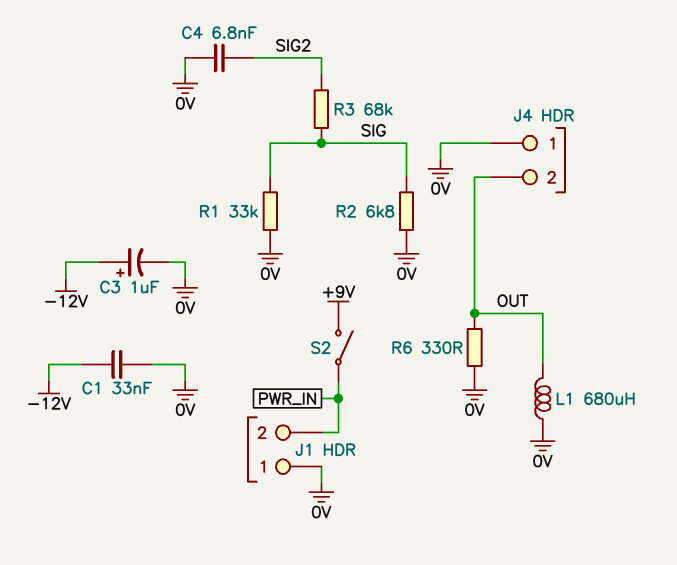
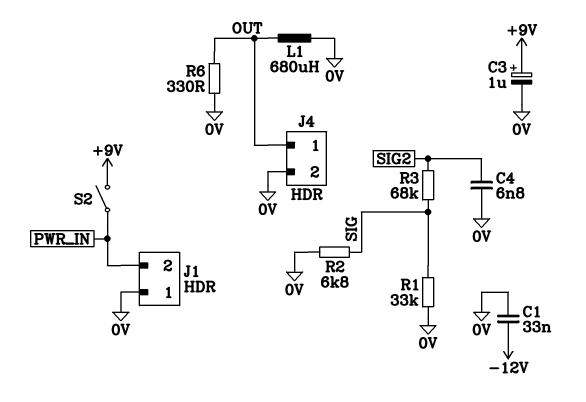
C3: 1uF (plus -12V, minus 0V) -> 1uF (plus +9V, minus 0V)
J4 pin 1: 0V -> OUT
J4 pin 2: OUT -> 0V

